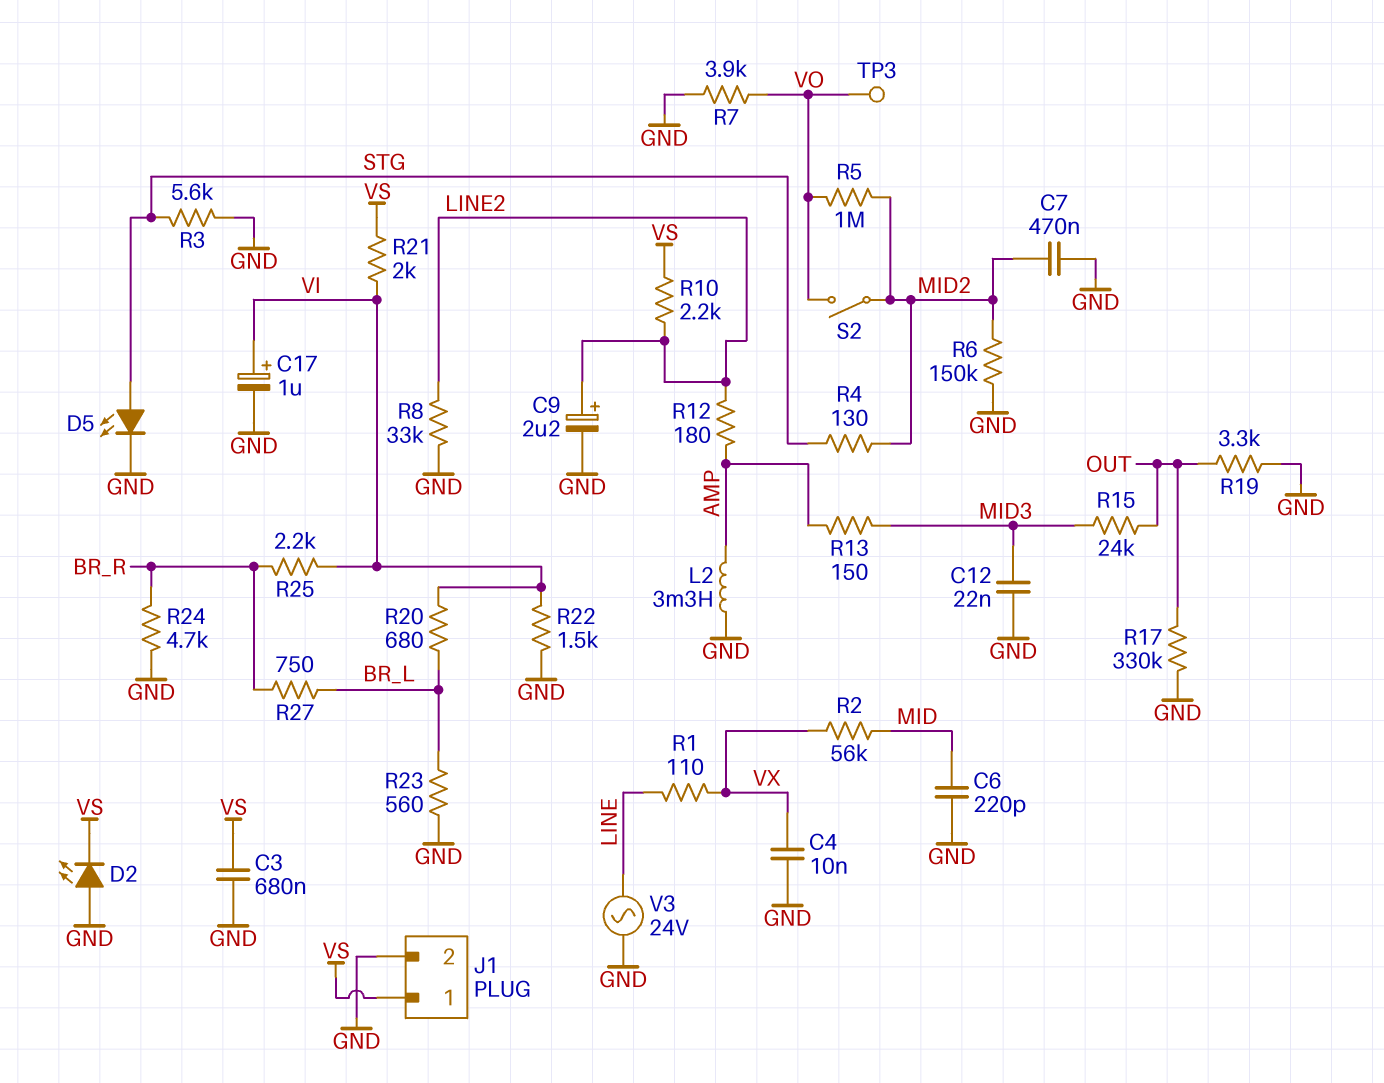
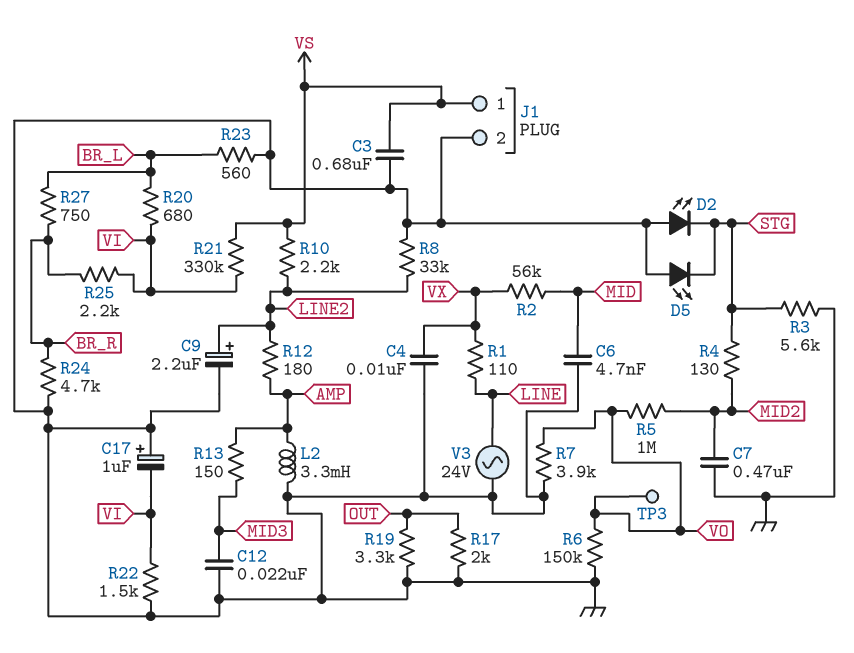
C6: 220pF (GND, MID) -> 4.7nF (GND, MID)
C17: 1uF (plus VI, minus GND) -> 1uF (plus GND, minus VI)
D2: LED (A GND, K VS) -> LED (A GND, K STG)
D5: LED (A STG, K GND) -> LED (A GND, K STG)
R6: 150k (GND, MID2) -> 150k (GND, VO)
R15: 24k (MID3, OUT) -> none
R17: 330k (GND, OUT) -> 2k (GND, OUT)
R21: 2k (VI, VS) -> 330k (VI, VS)
S2: switch (MID2, VO) -> none

